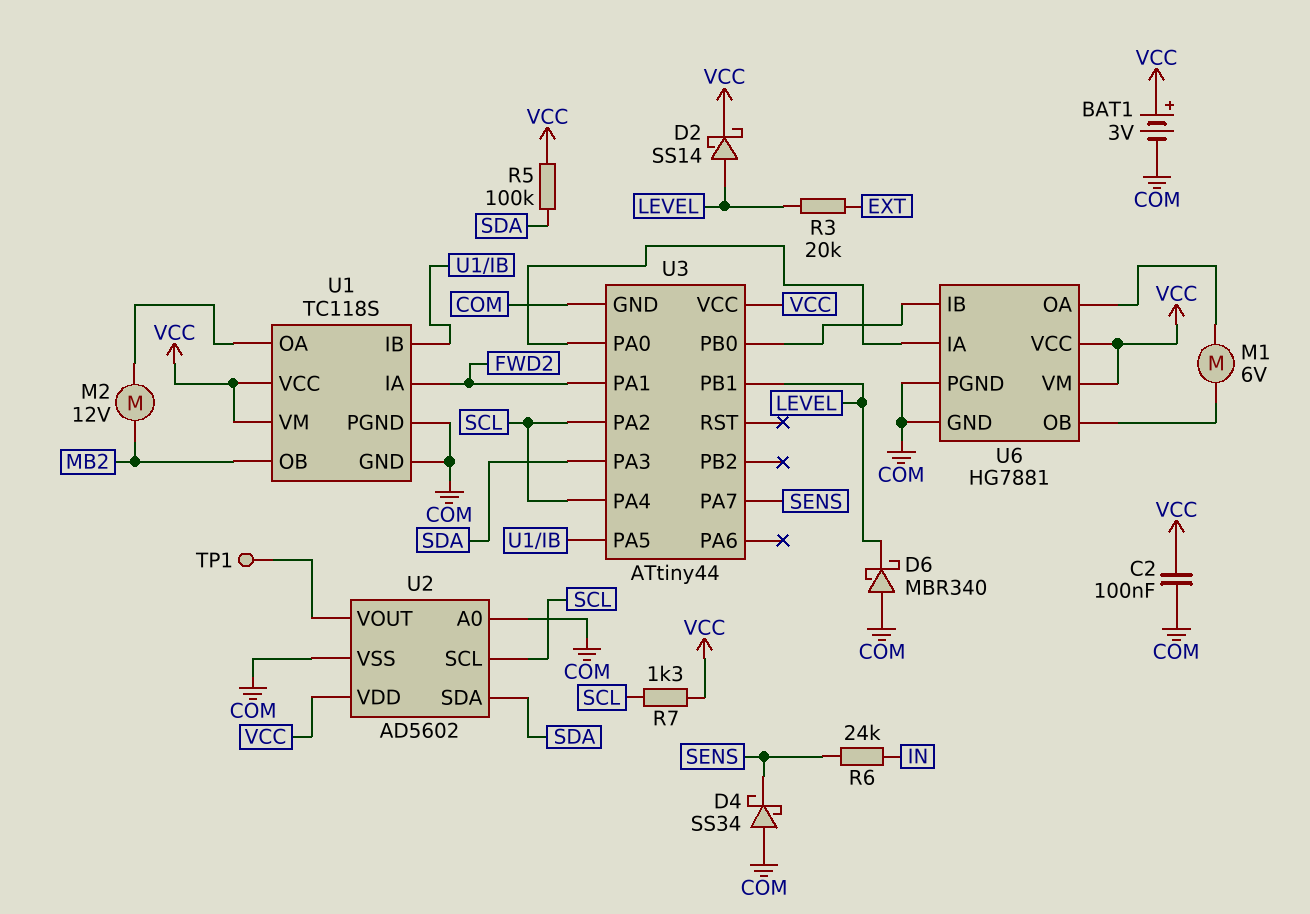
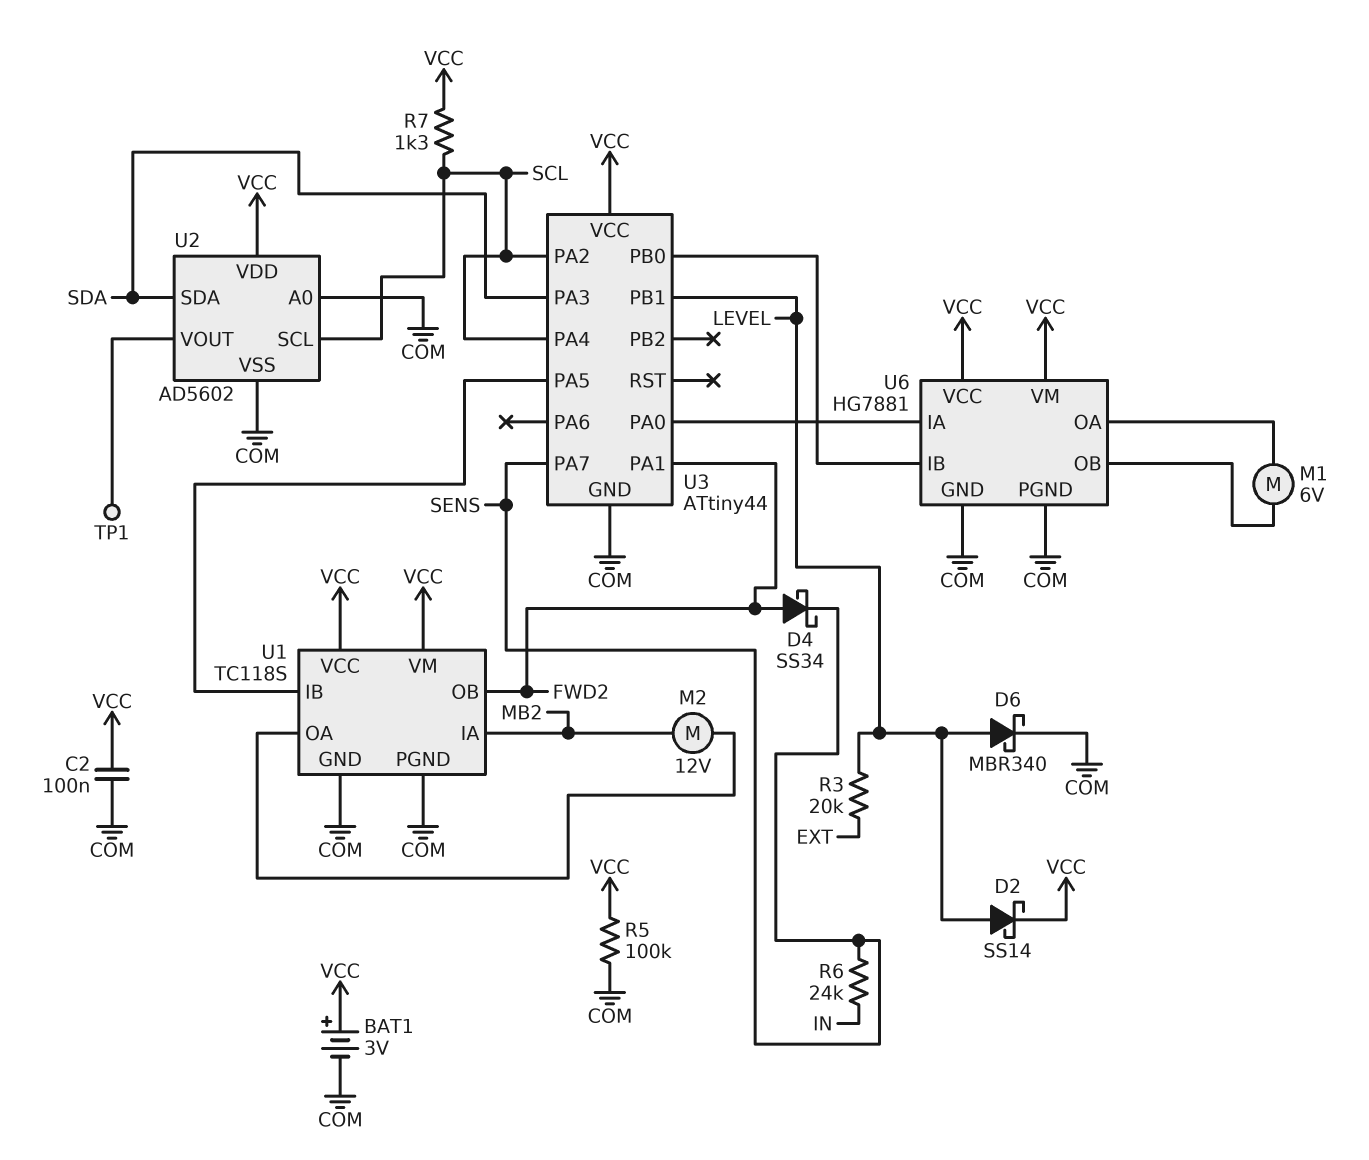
D4: schottky SS34 (A COM, K SENS) -> schottky SS34 (A FWD2, K SENS)
D6: schottky MBR340 (A COM, K LEVEL) -> schottky MBR340 (A LEVEL, K COM)
R5: 100k (SDA, VCC) -> 100k (COM, VCC)
U1 pin IA: FWD2 -> MB2
U1 pin OB: MB2 -> FWD2

